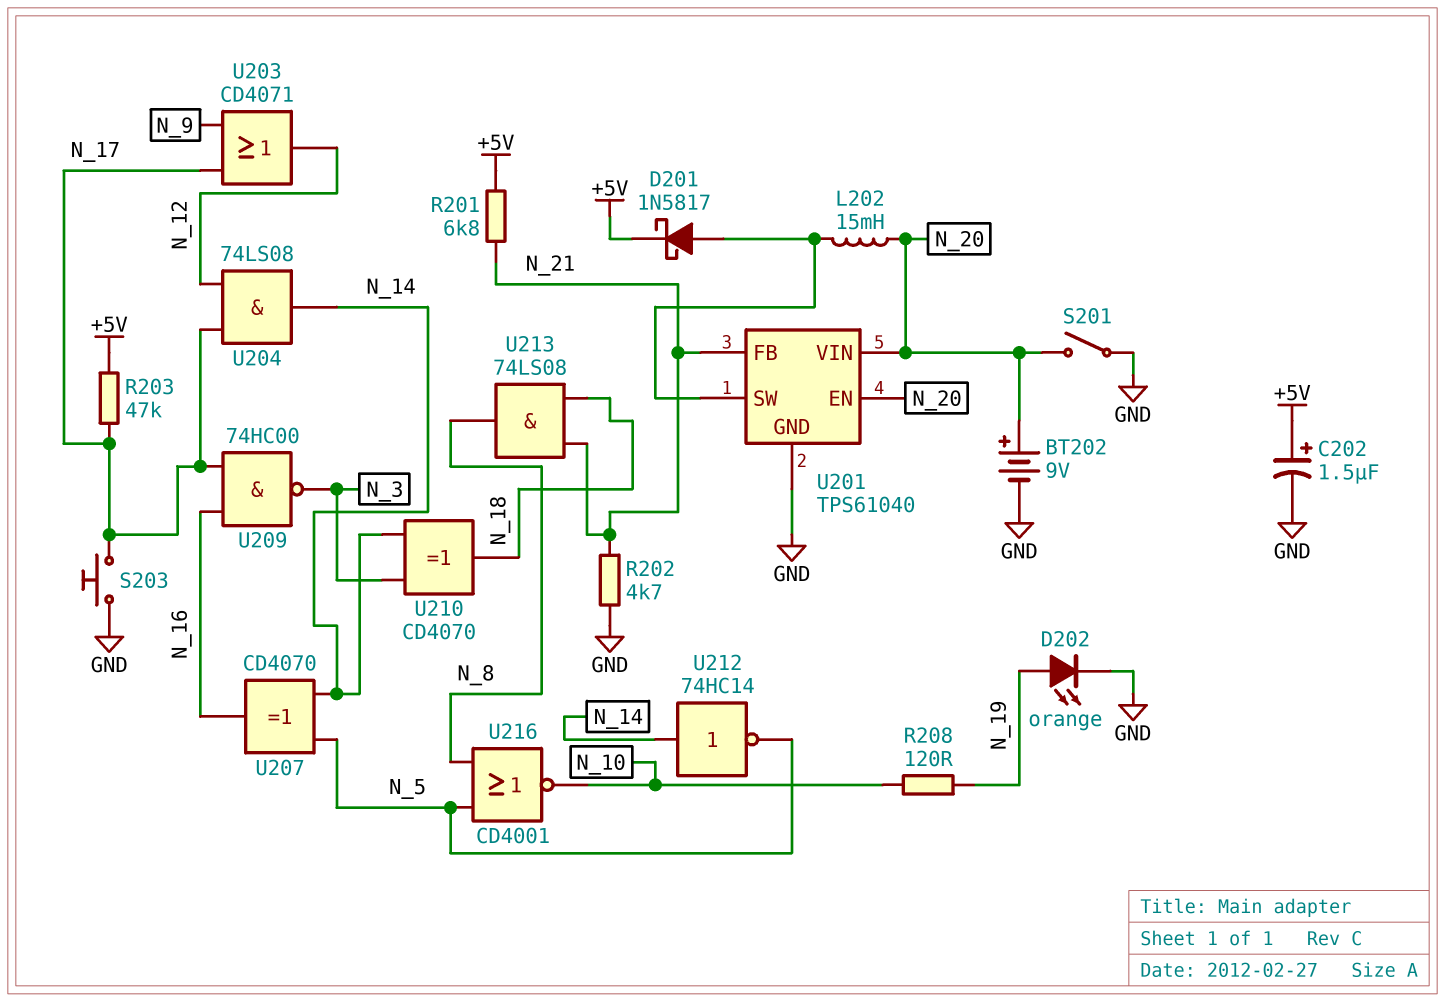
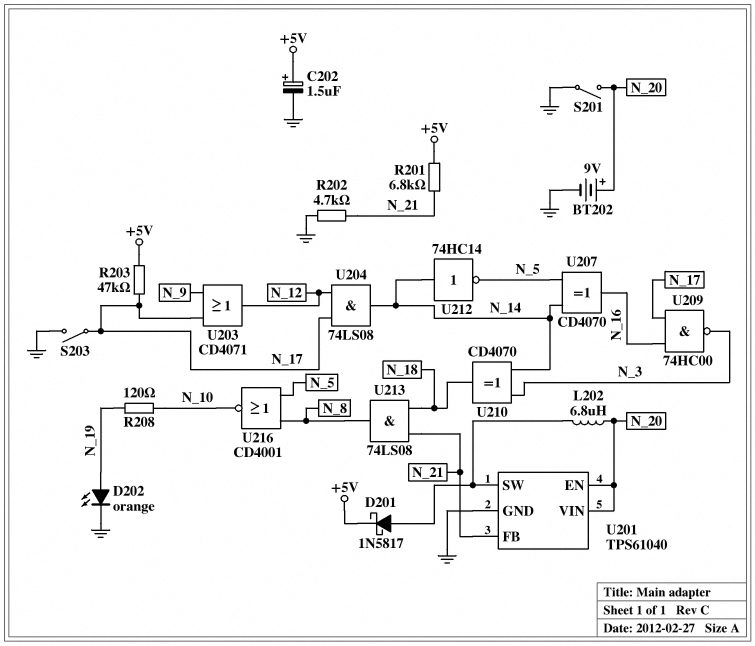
L202: 15mH (N_20, U201/SW) -> 6.8uH (N_20, U201/SW)
S203: button (GND, N_17) -> switch (GND, N_17)

